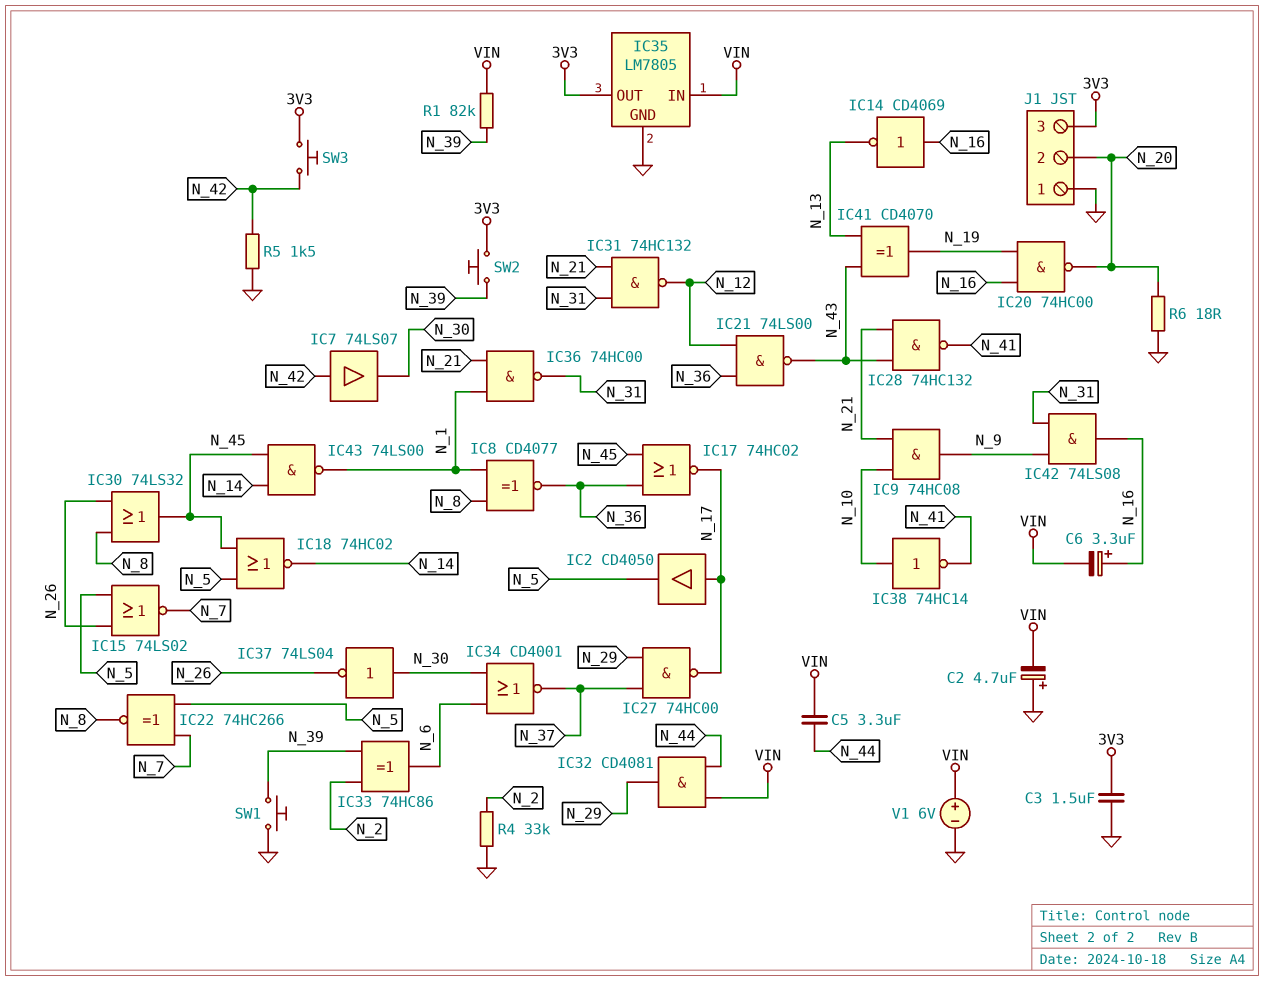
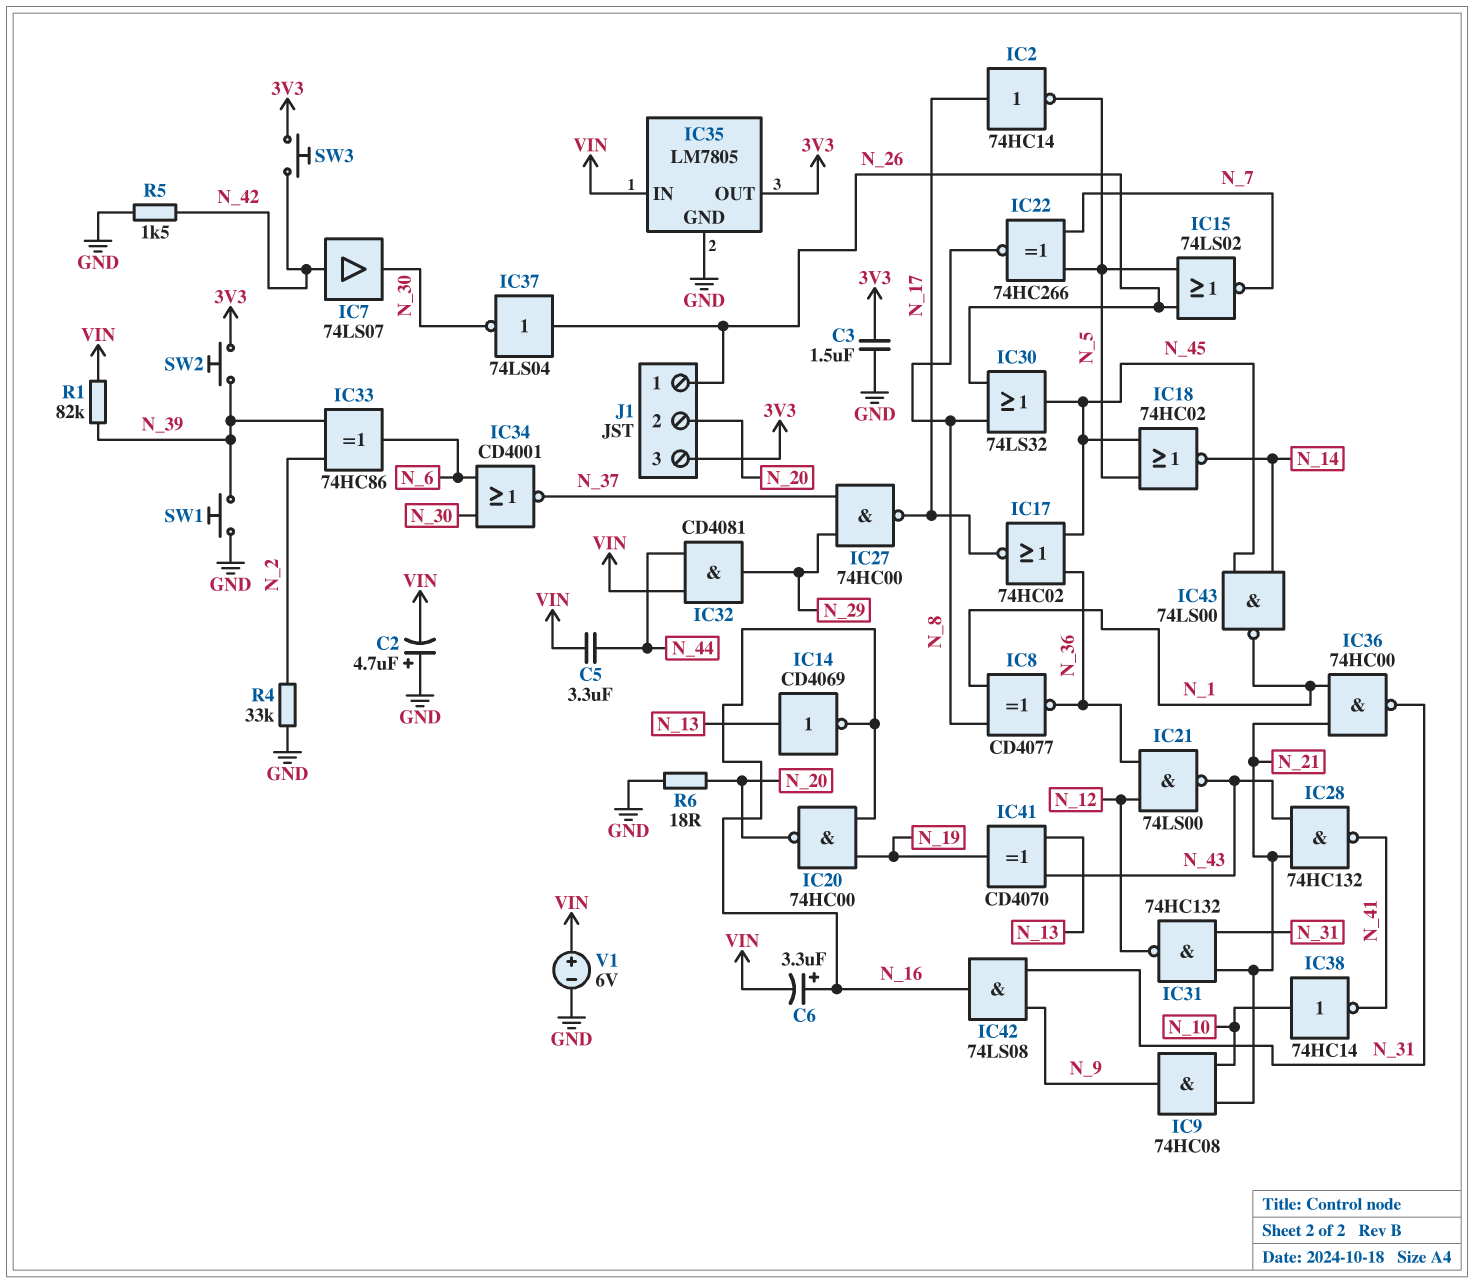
IC2: buffer CD4050 (in N_17, out N_5) -> NOT 74HC14 (in N_17, out N_5)
IC14: NOT CD4069 (in N_16, out N_13) -> NOT CD4069 (in N_13, out N_16)
IC37: NOT 74LS04 (in N_30, out N_26) -> NOT 74LS04 (in N_26, out N_30)
J1 pin 1: GND -> N_26

